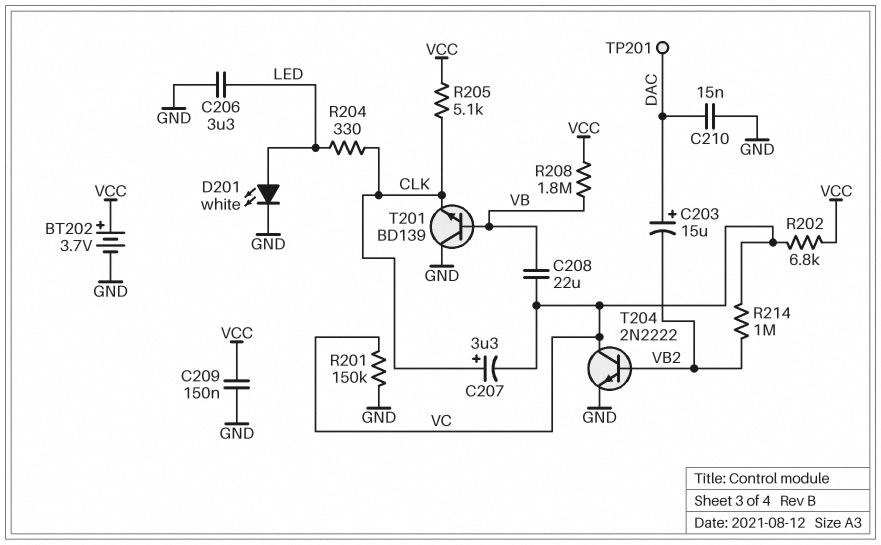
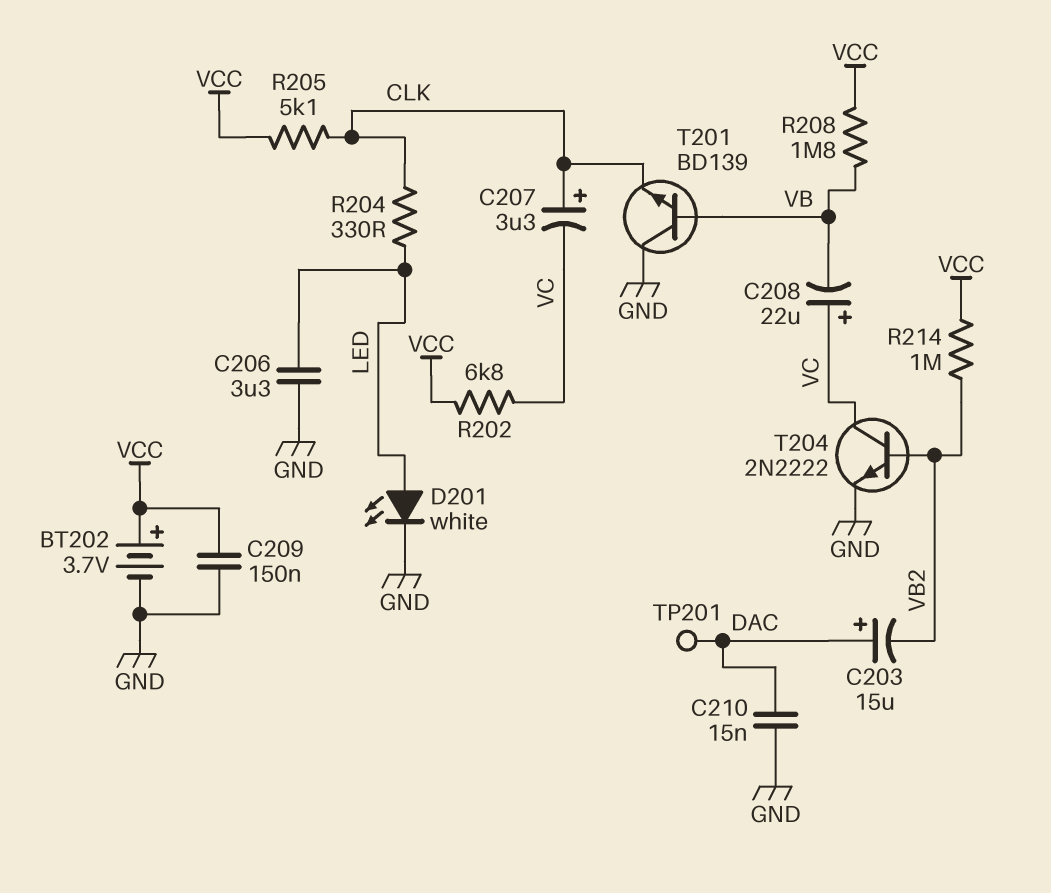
C208: 22uF (VB, VC) -> 22uF (plus VC, minus VB)
R201: 150k (GND, VC) -> none
R214: 1M (VB2, VC) -> 1M (VB2, VCC)

